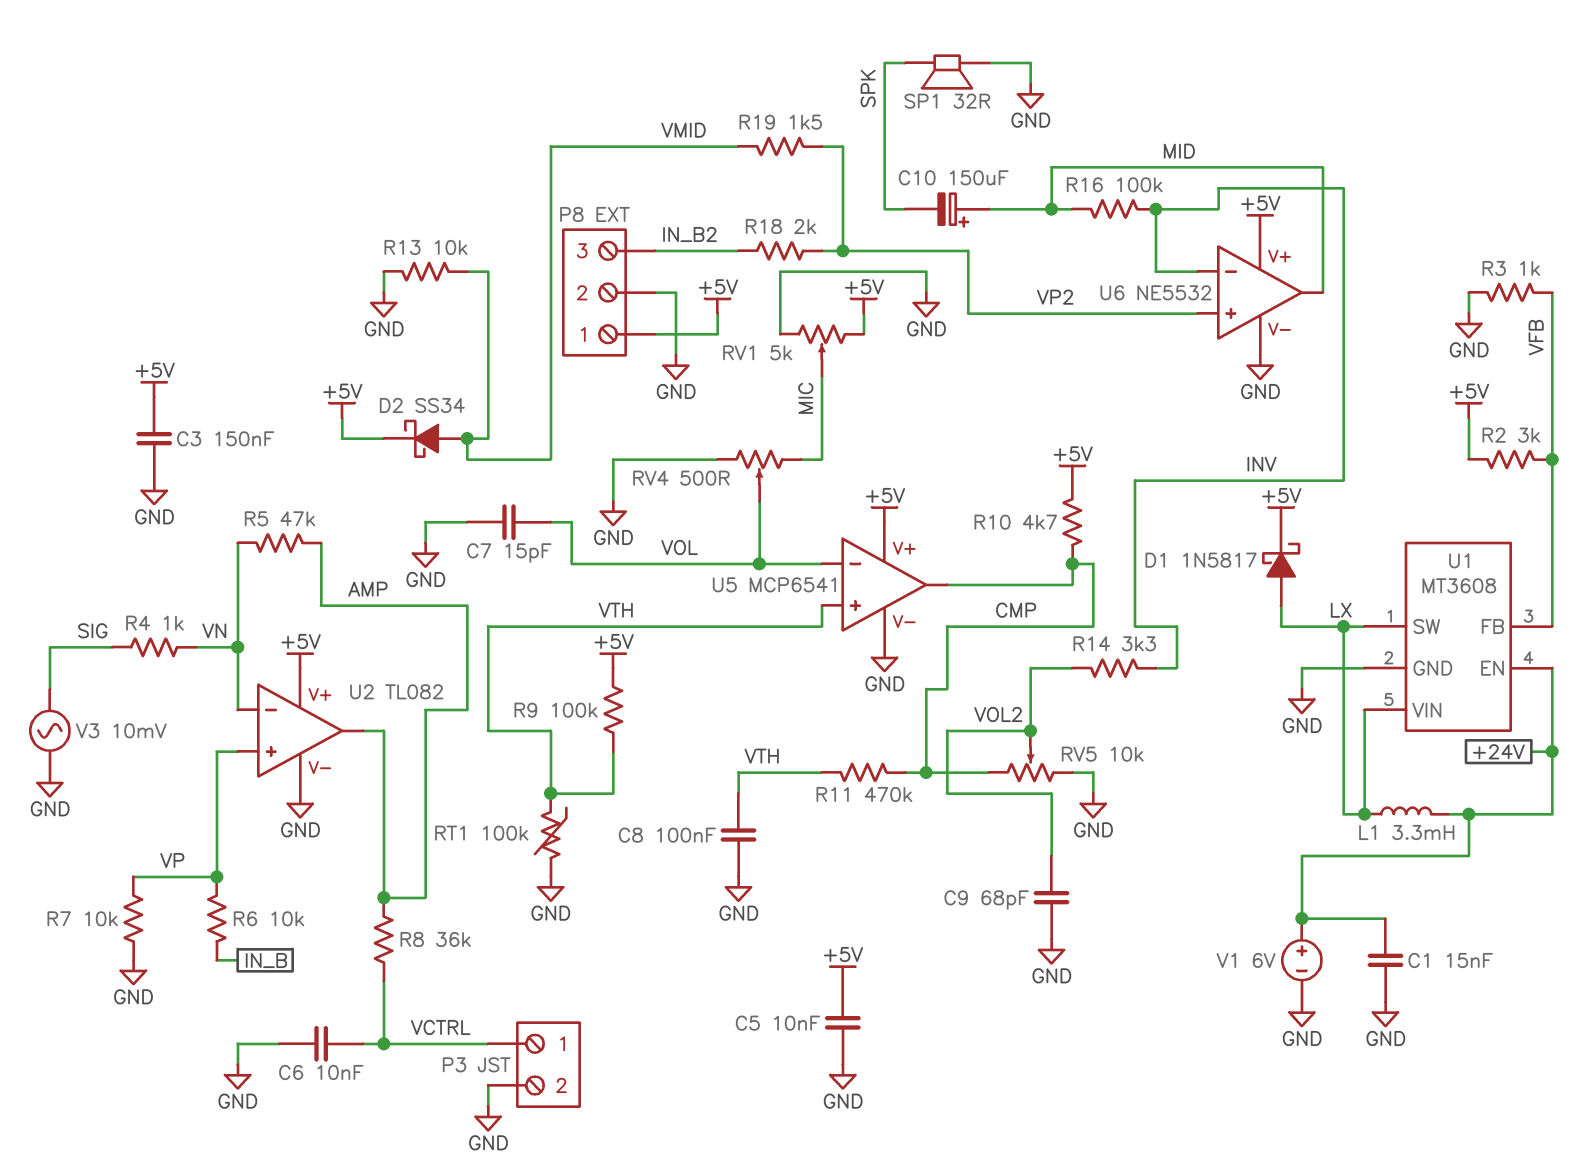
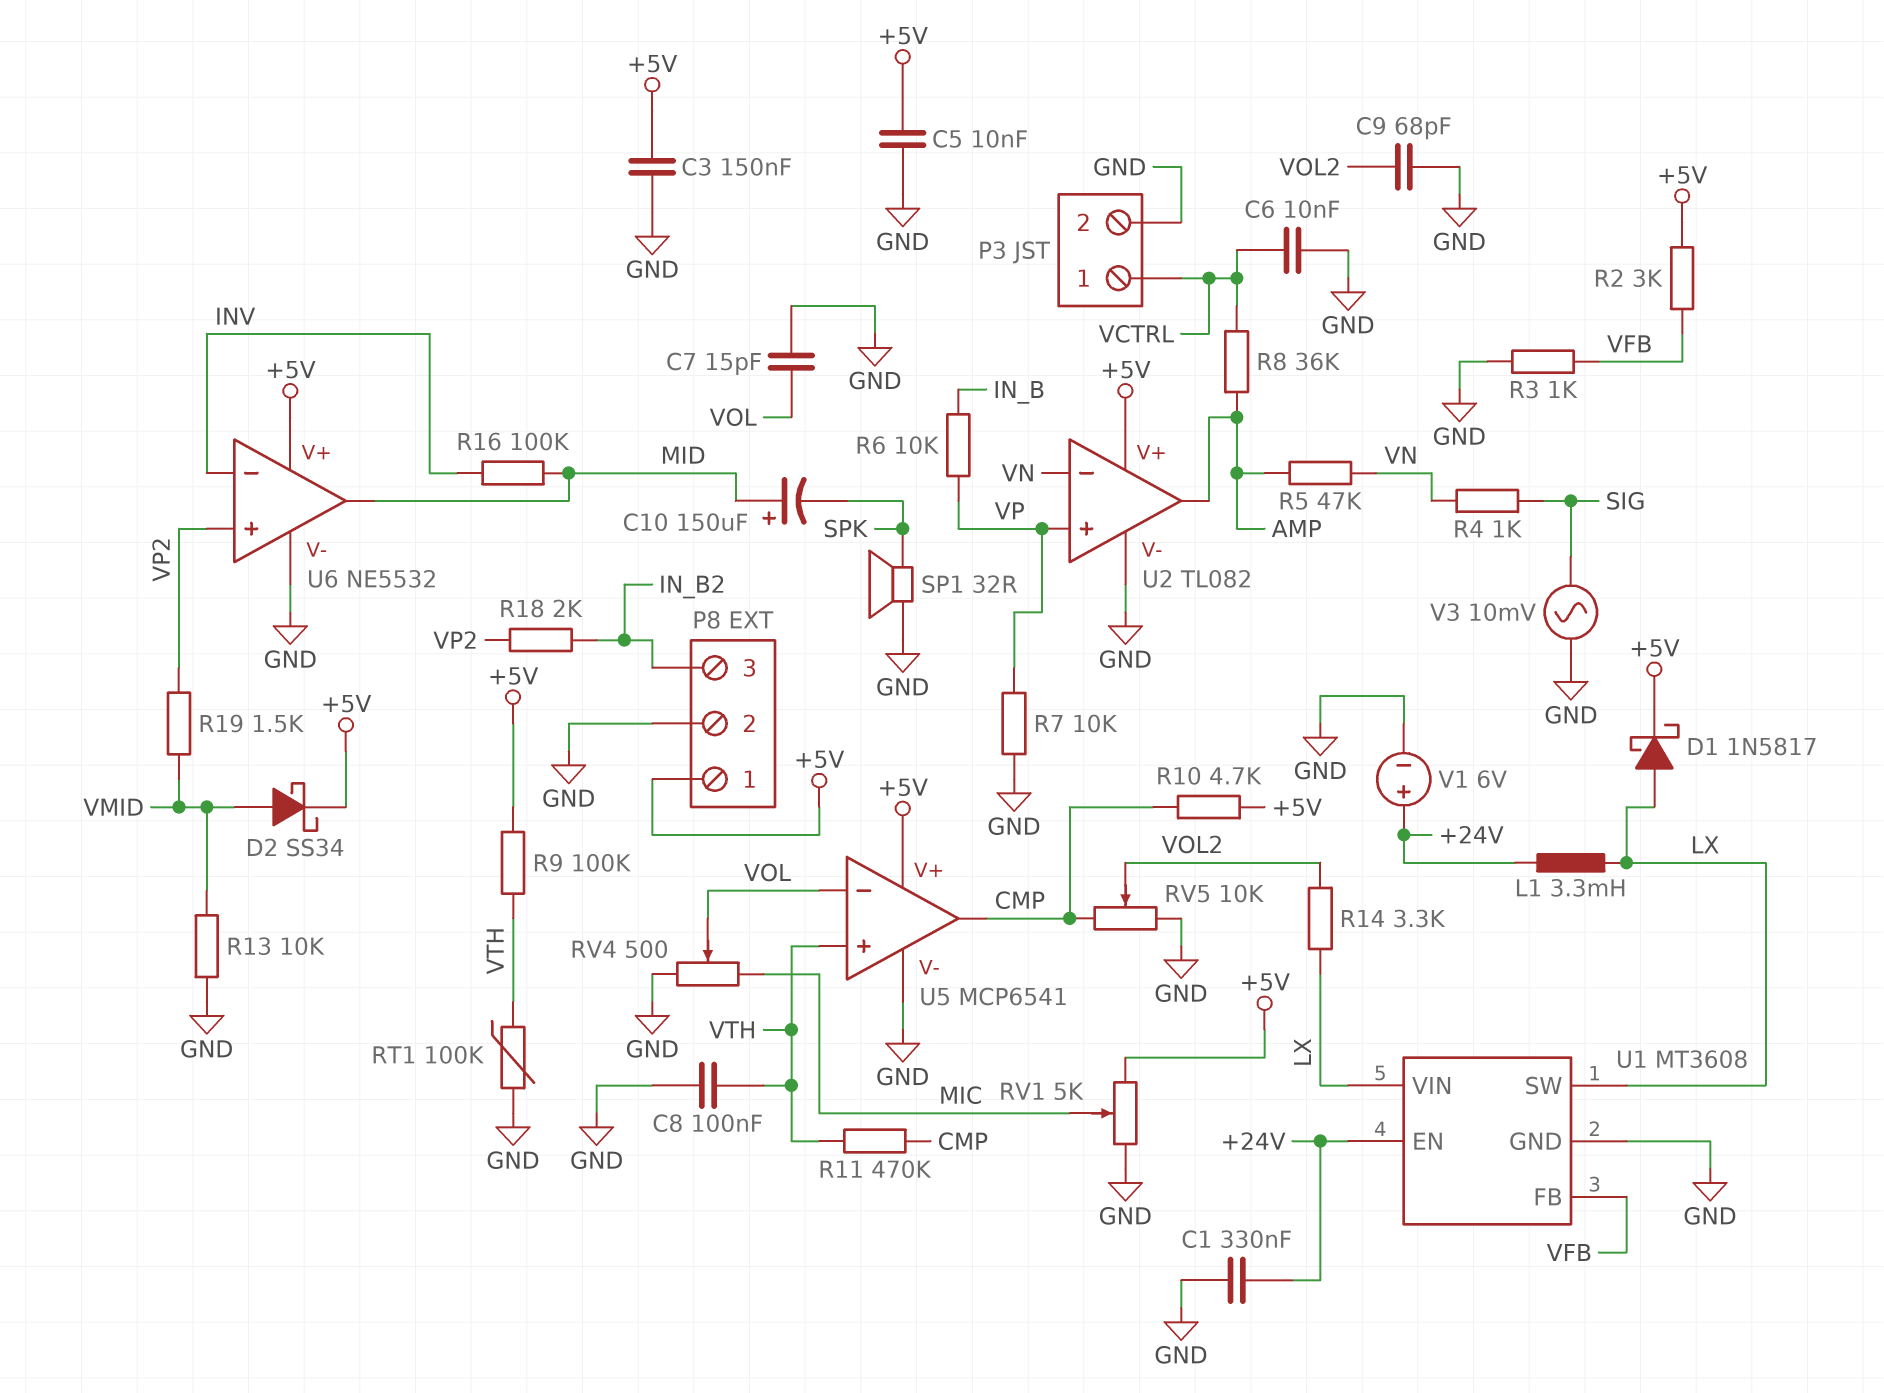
C1: 15nF (+24V, GND) -> 330nF (+24V, GND)
R14: 3.3k (INV, VOL2) -> 3.3k (LX, VOL2)

